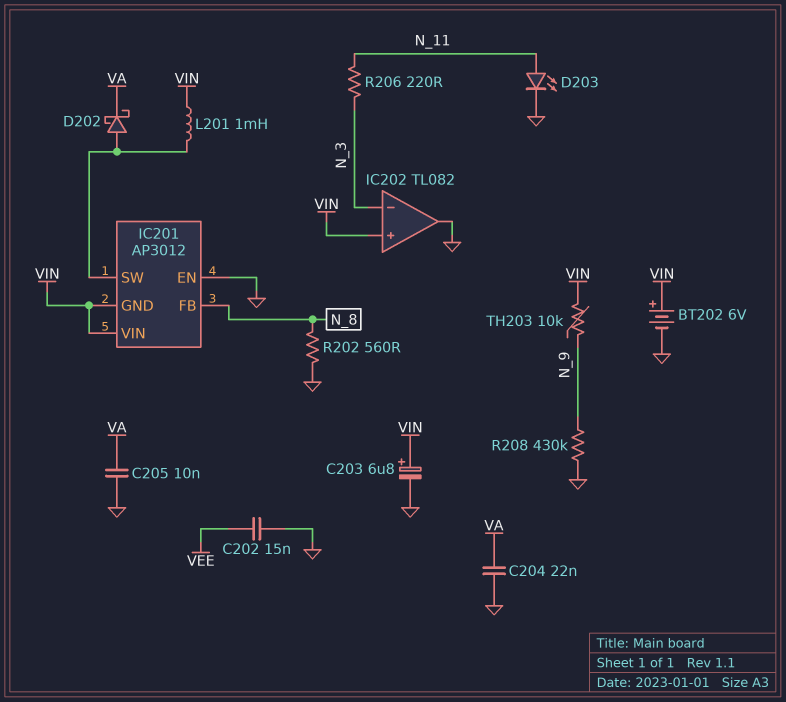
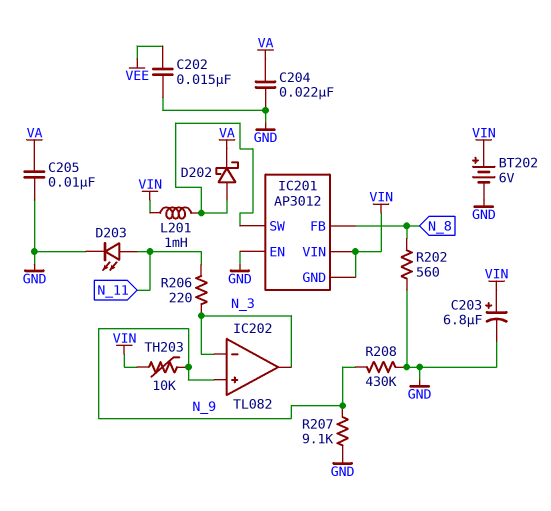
IC202 pin in+: VIN -> N_9
IC202 pin out: GND -> N_3
R207: none -> 9.1k (GND, N_9)

